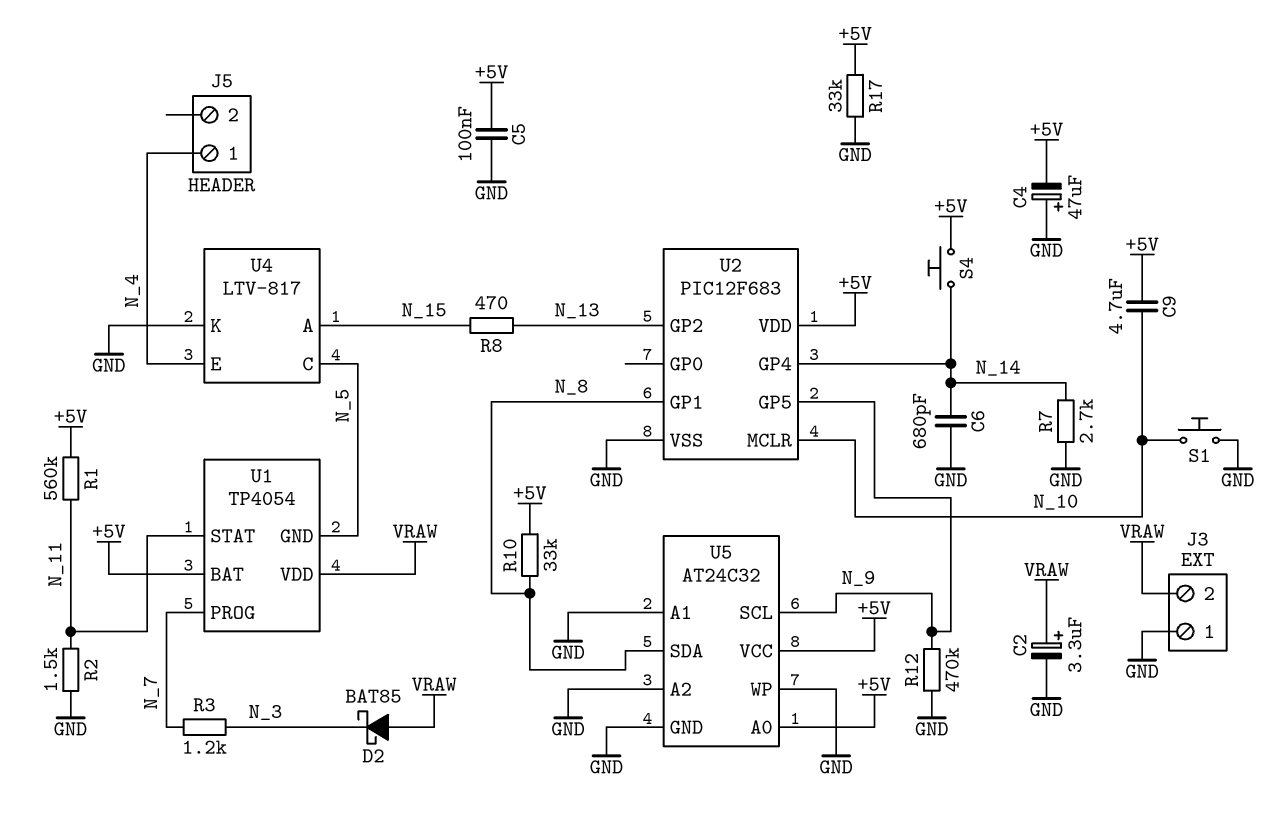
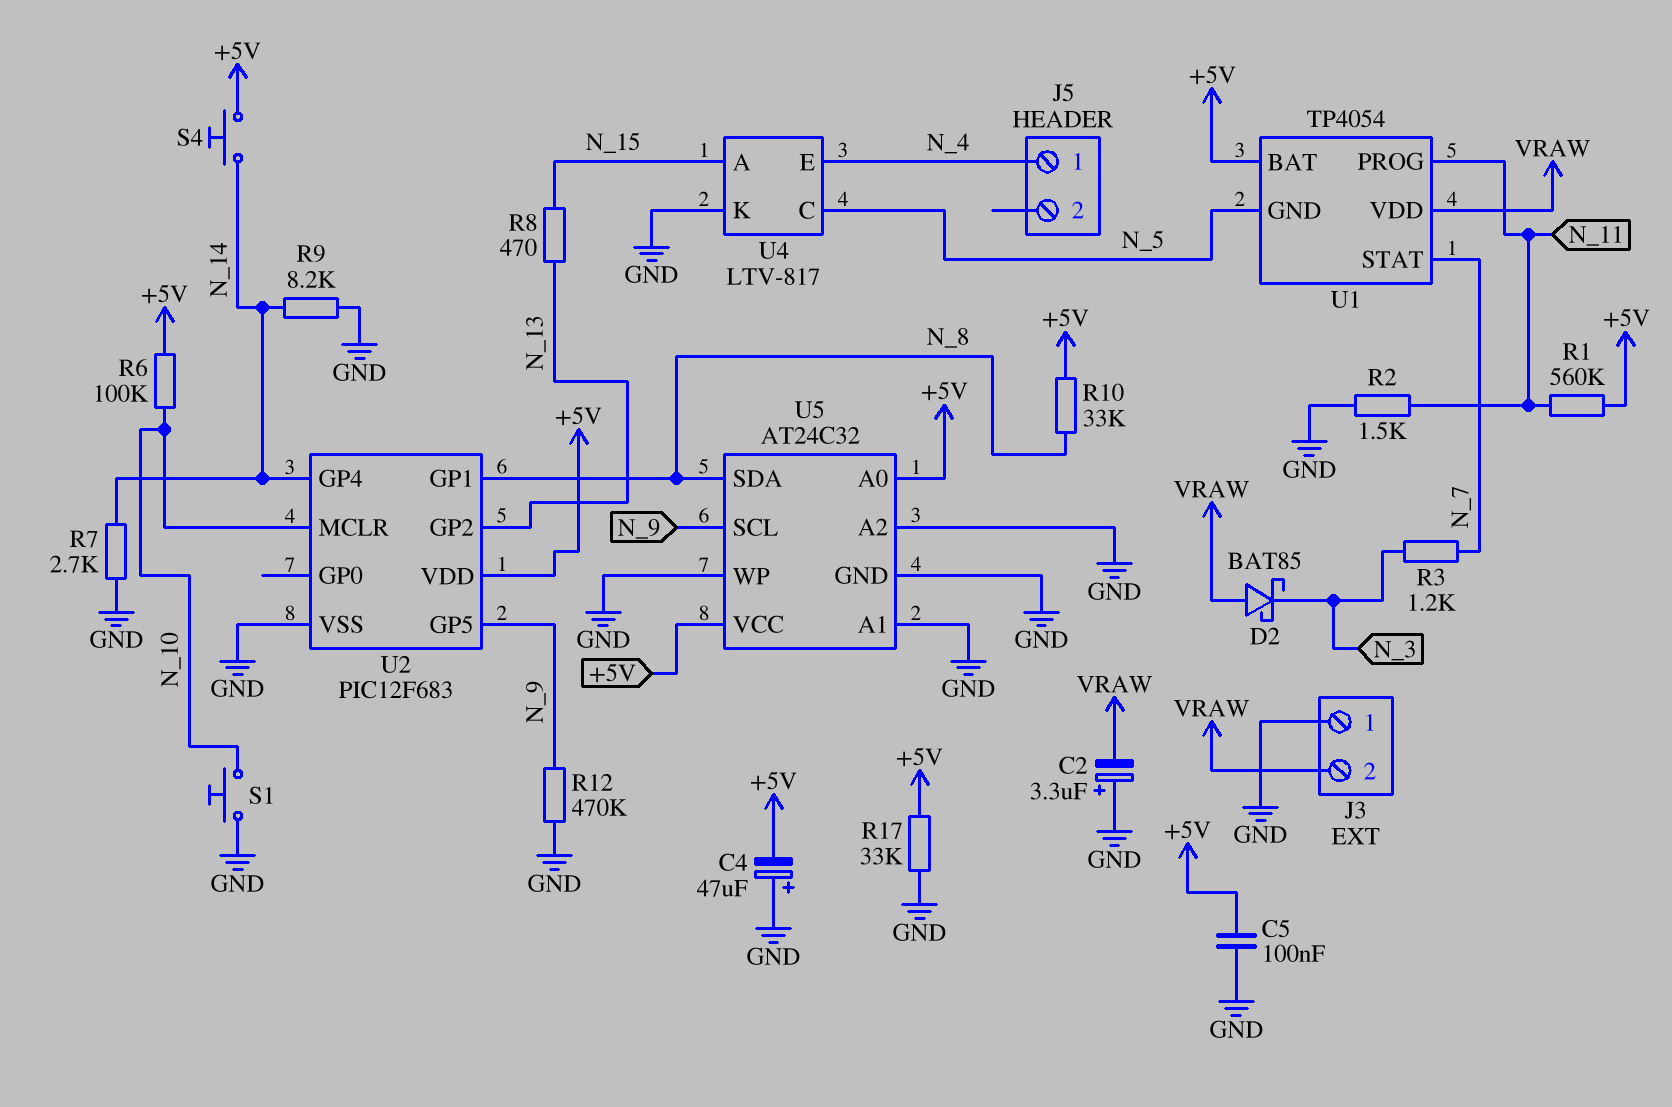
C2: 3.3uF (plus VRAW, minus GND) -> 3.3uF (plus GND, minus VRAW)
C6: 680pF (GND, N_14) -> none
C9: 4.7uF (+5V, N_10) -> none
R6: none -> 100k (+5V, N_10)
R9: none -> 8.2k (GND, N_14)
U1 pin PROG: N_7 -> N_11
U1 pin STAT: N_11 -> N_7

